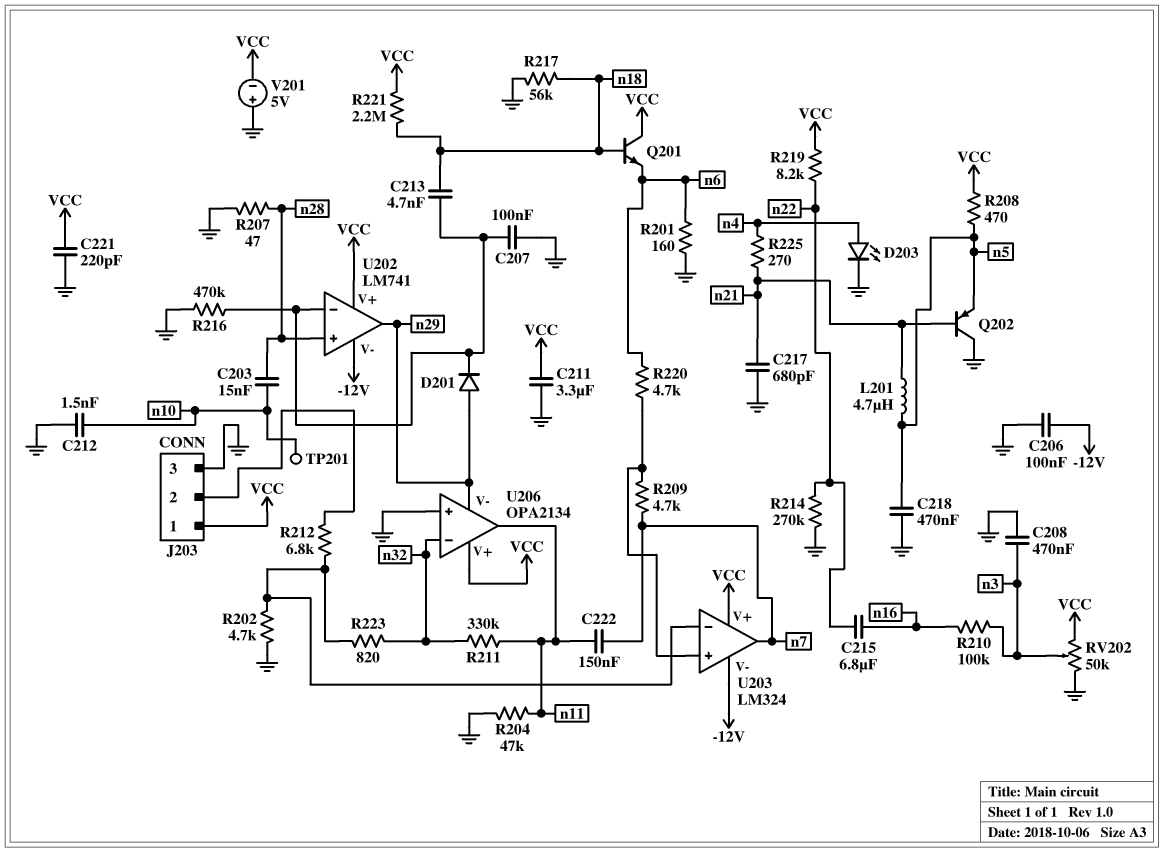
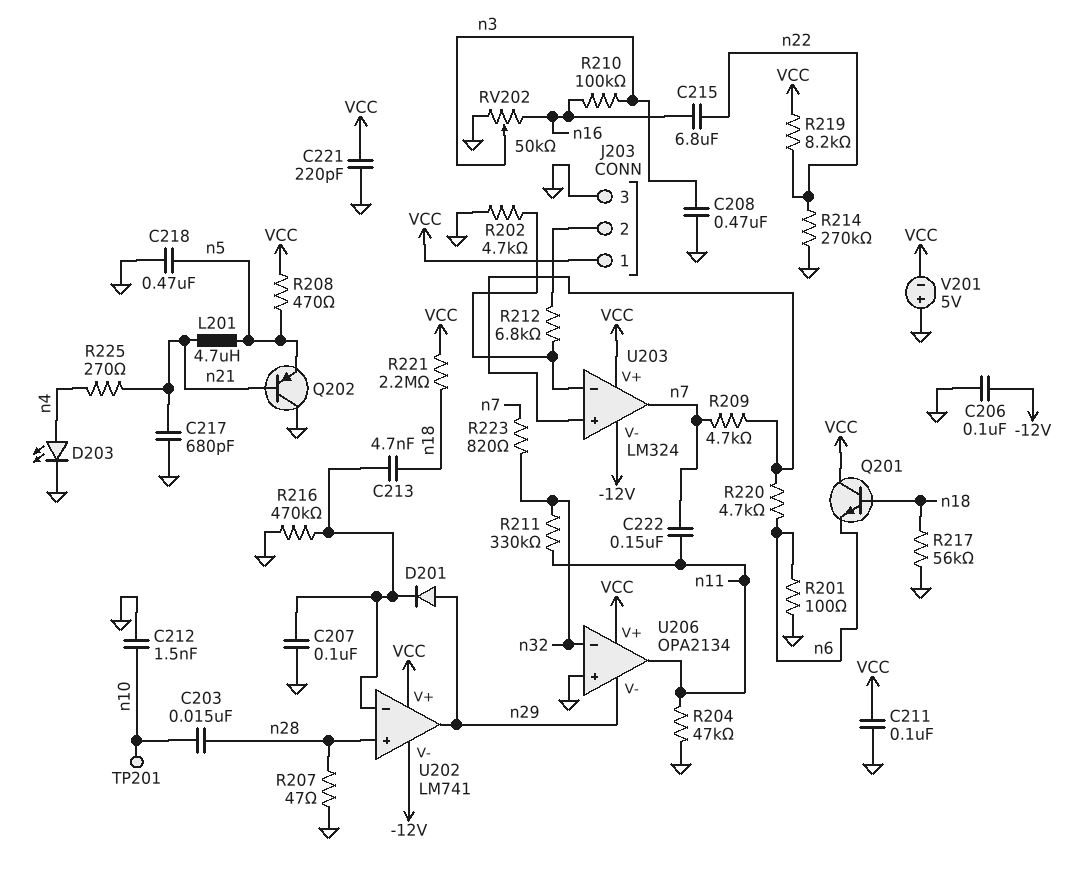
C211: 3.3uF (GND, VCC) -> 100nF (GND, VCC)
R201: 160 (GND, n6) -> 100 (GND, n6)
R223: 820 (U203/in-, n32) -> 820 (n7, n32)
RV202: 50k (GND, VCC, wiper n3) -> 50k (GND, n16, wiper n3)

